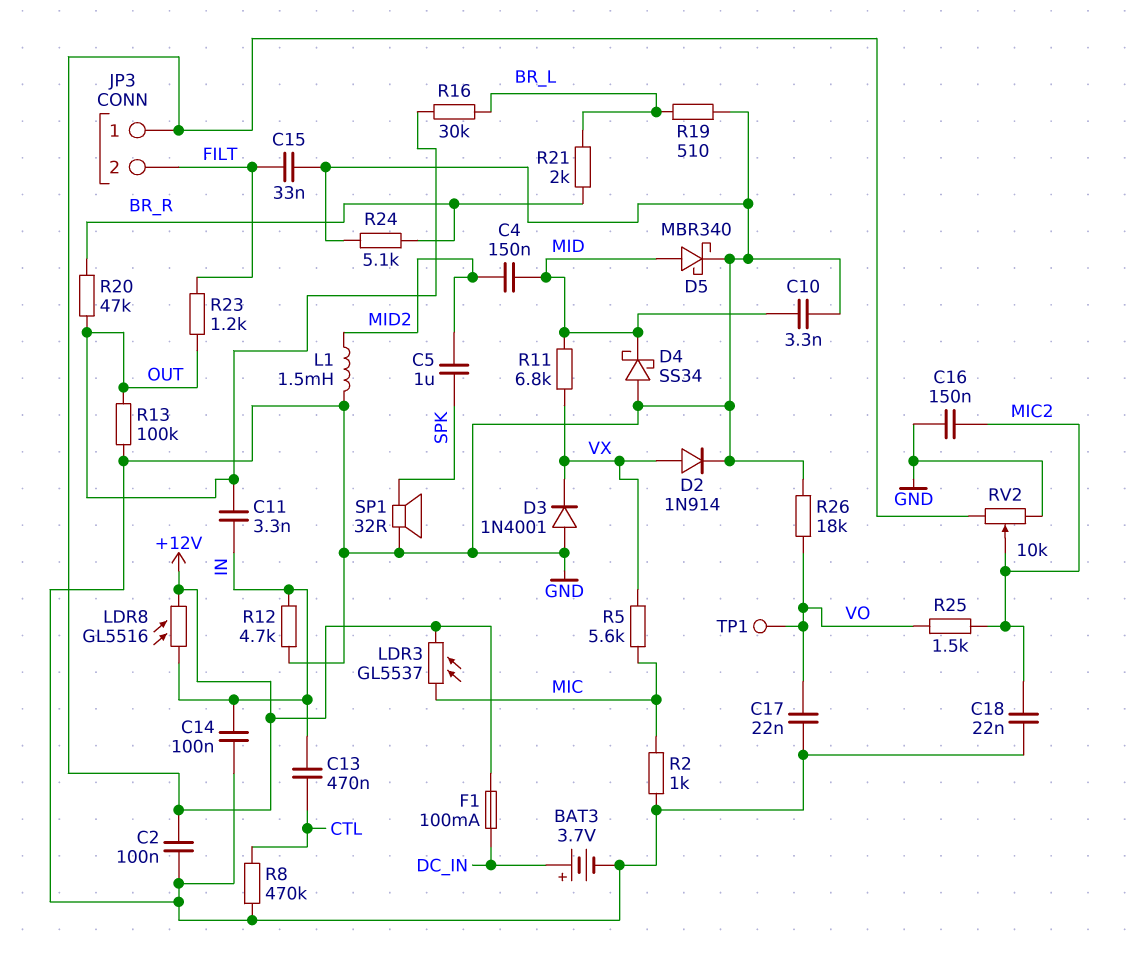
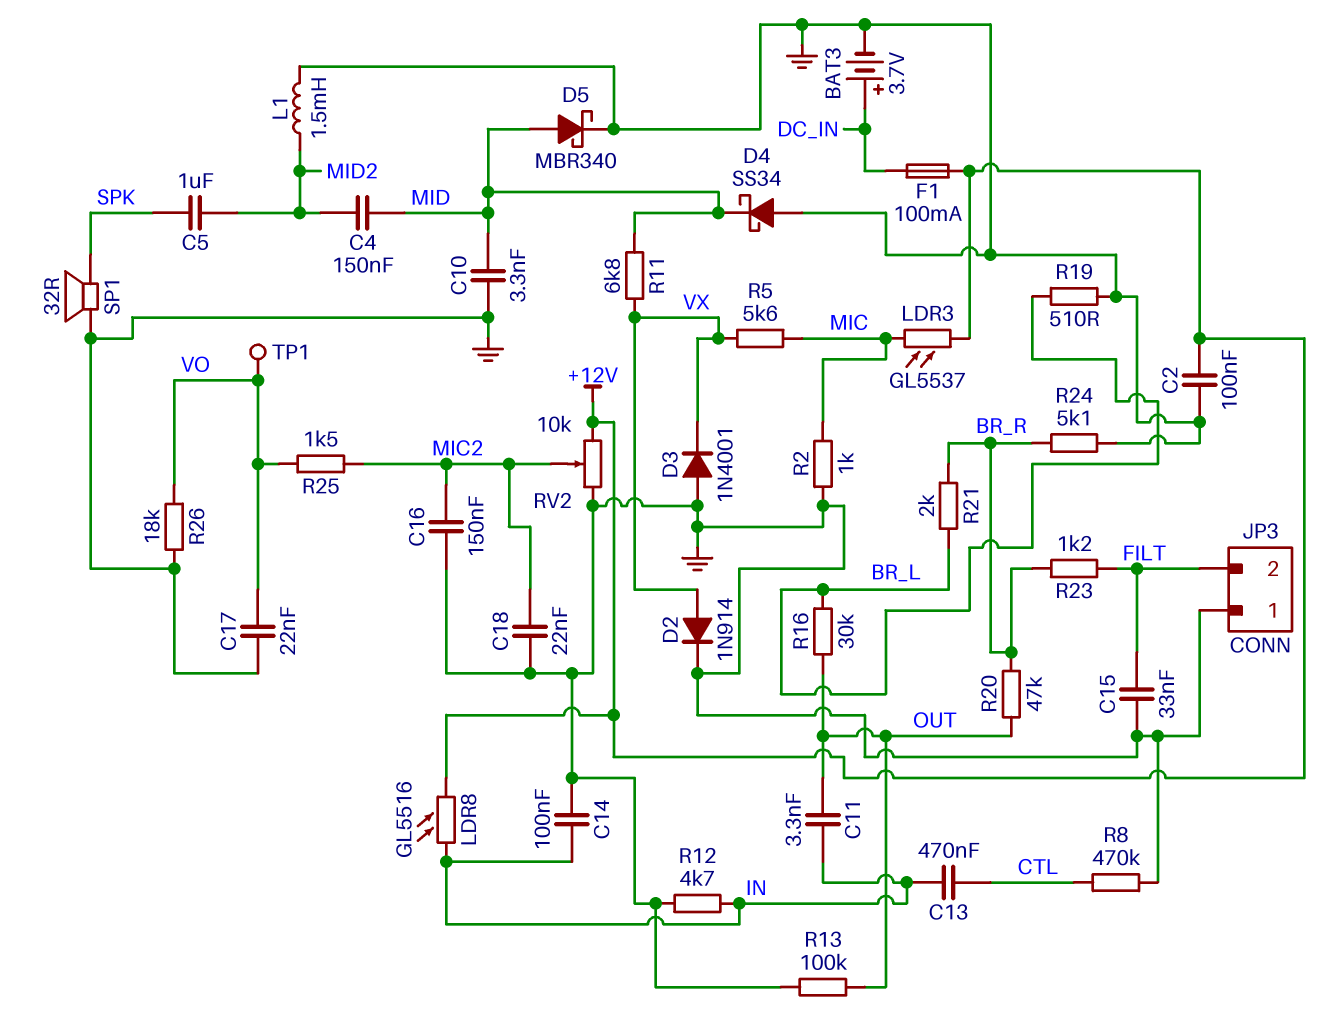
JP3 pin 1: +12V -> GND
R23: 1.2k (FILT, OUT) -> 1.2k (BR_R, FILT)

